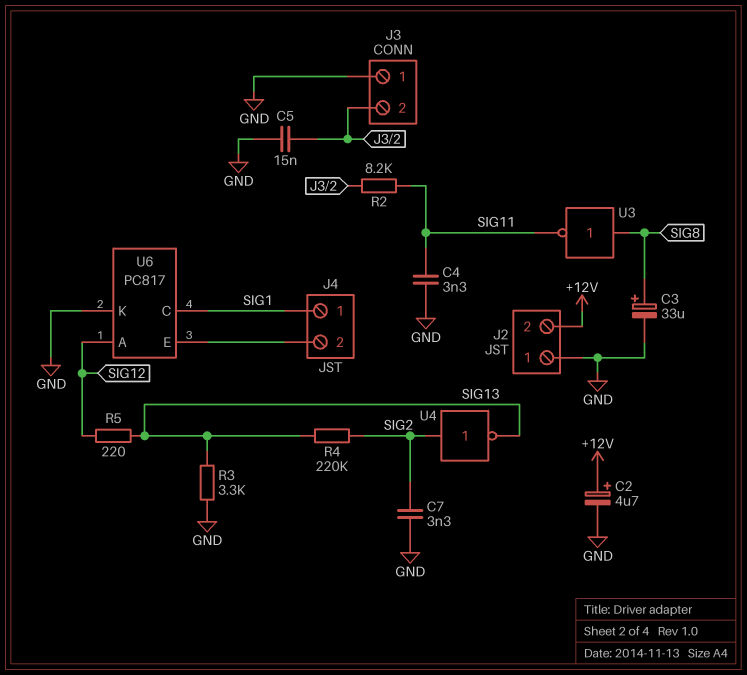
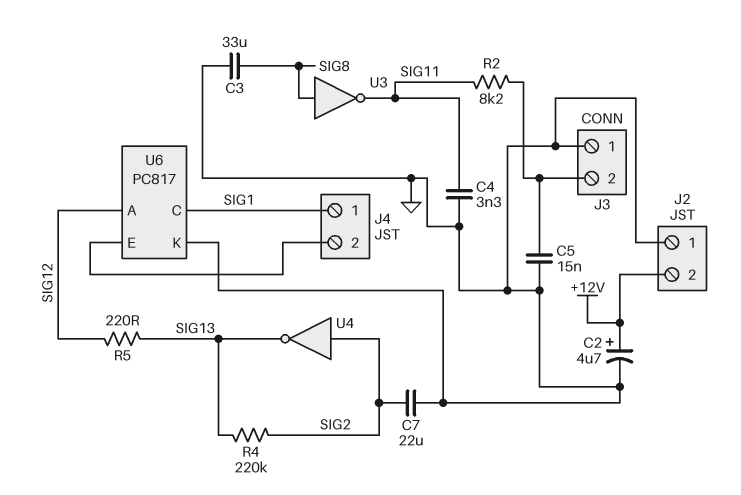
C3: 33uF (plus SIG8, minus GND) -> 33uF (GND, SIG8)
C7: 3.3nF (GND, SIG2) -> 22uF (GND, SIG2)
R3: 3.3k (GND, SIG13) -> none

